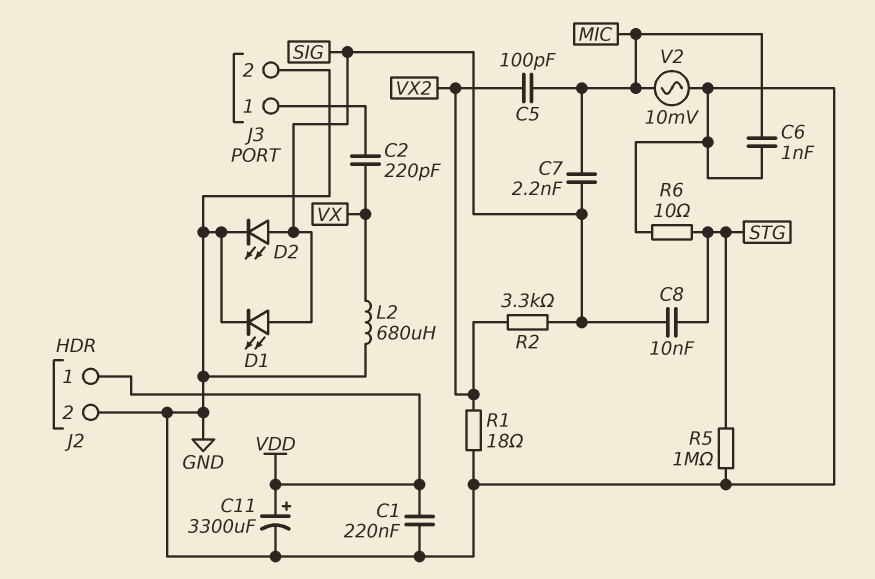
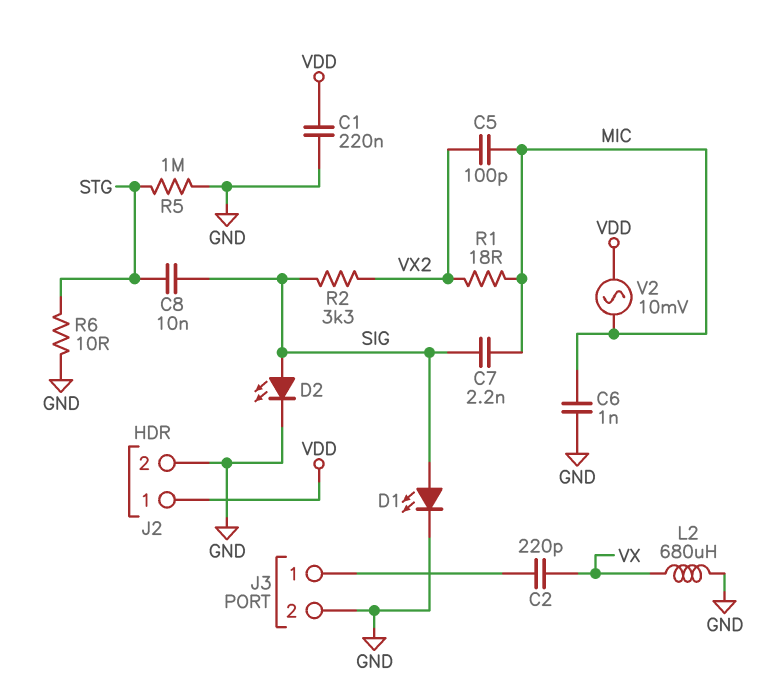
C11: 3300uF (plus VDD, minus GND) -> none
R1: 18 (GND, VX2) -> 18 (MIC, VX2)
V2: AC 10mV (GND, MIC) -> AC 10mV (MIC, VDD)

